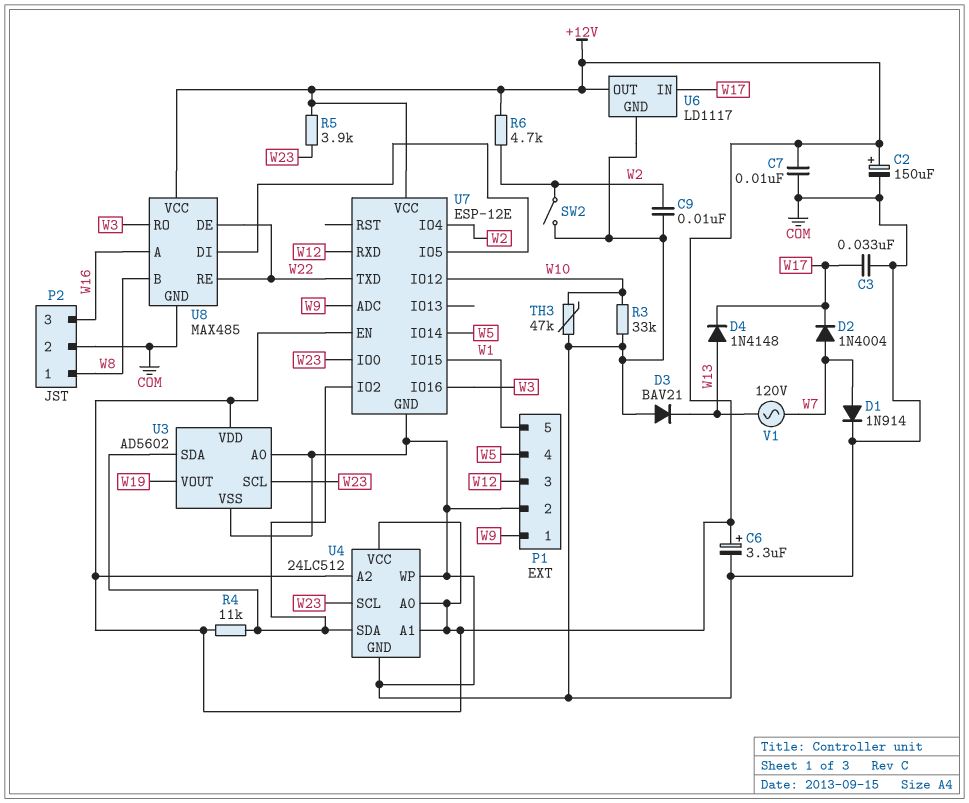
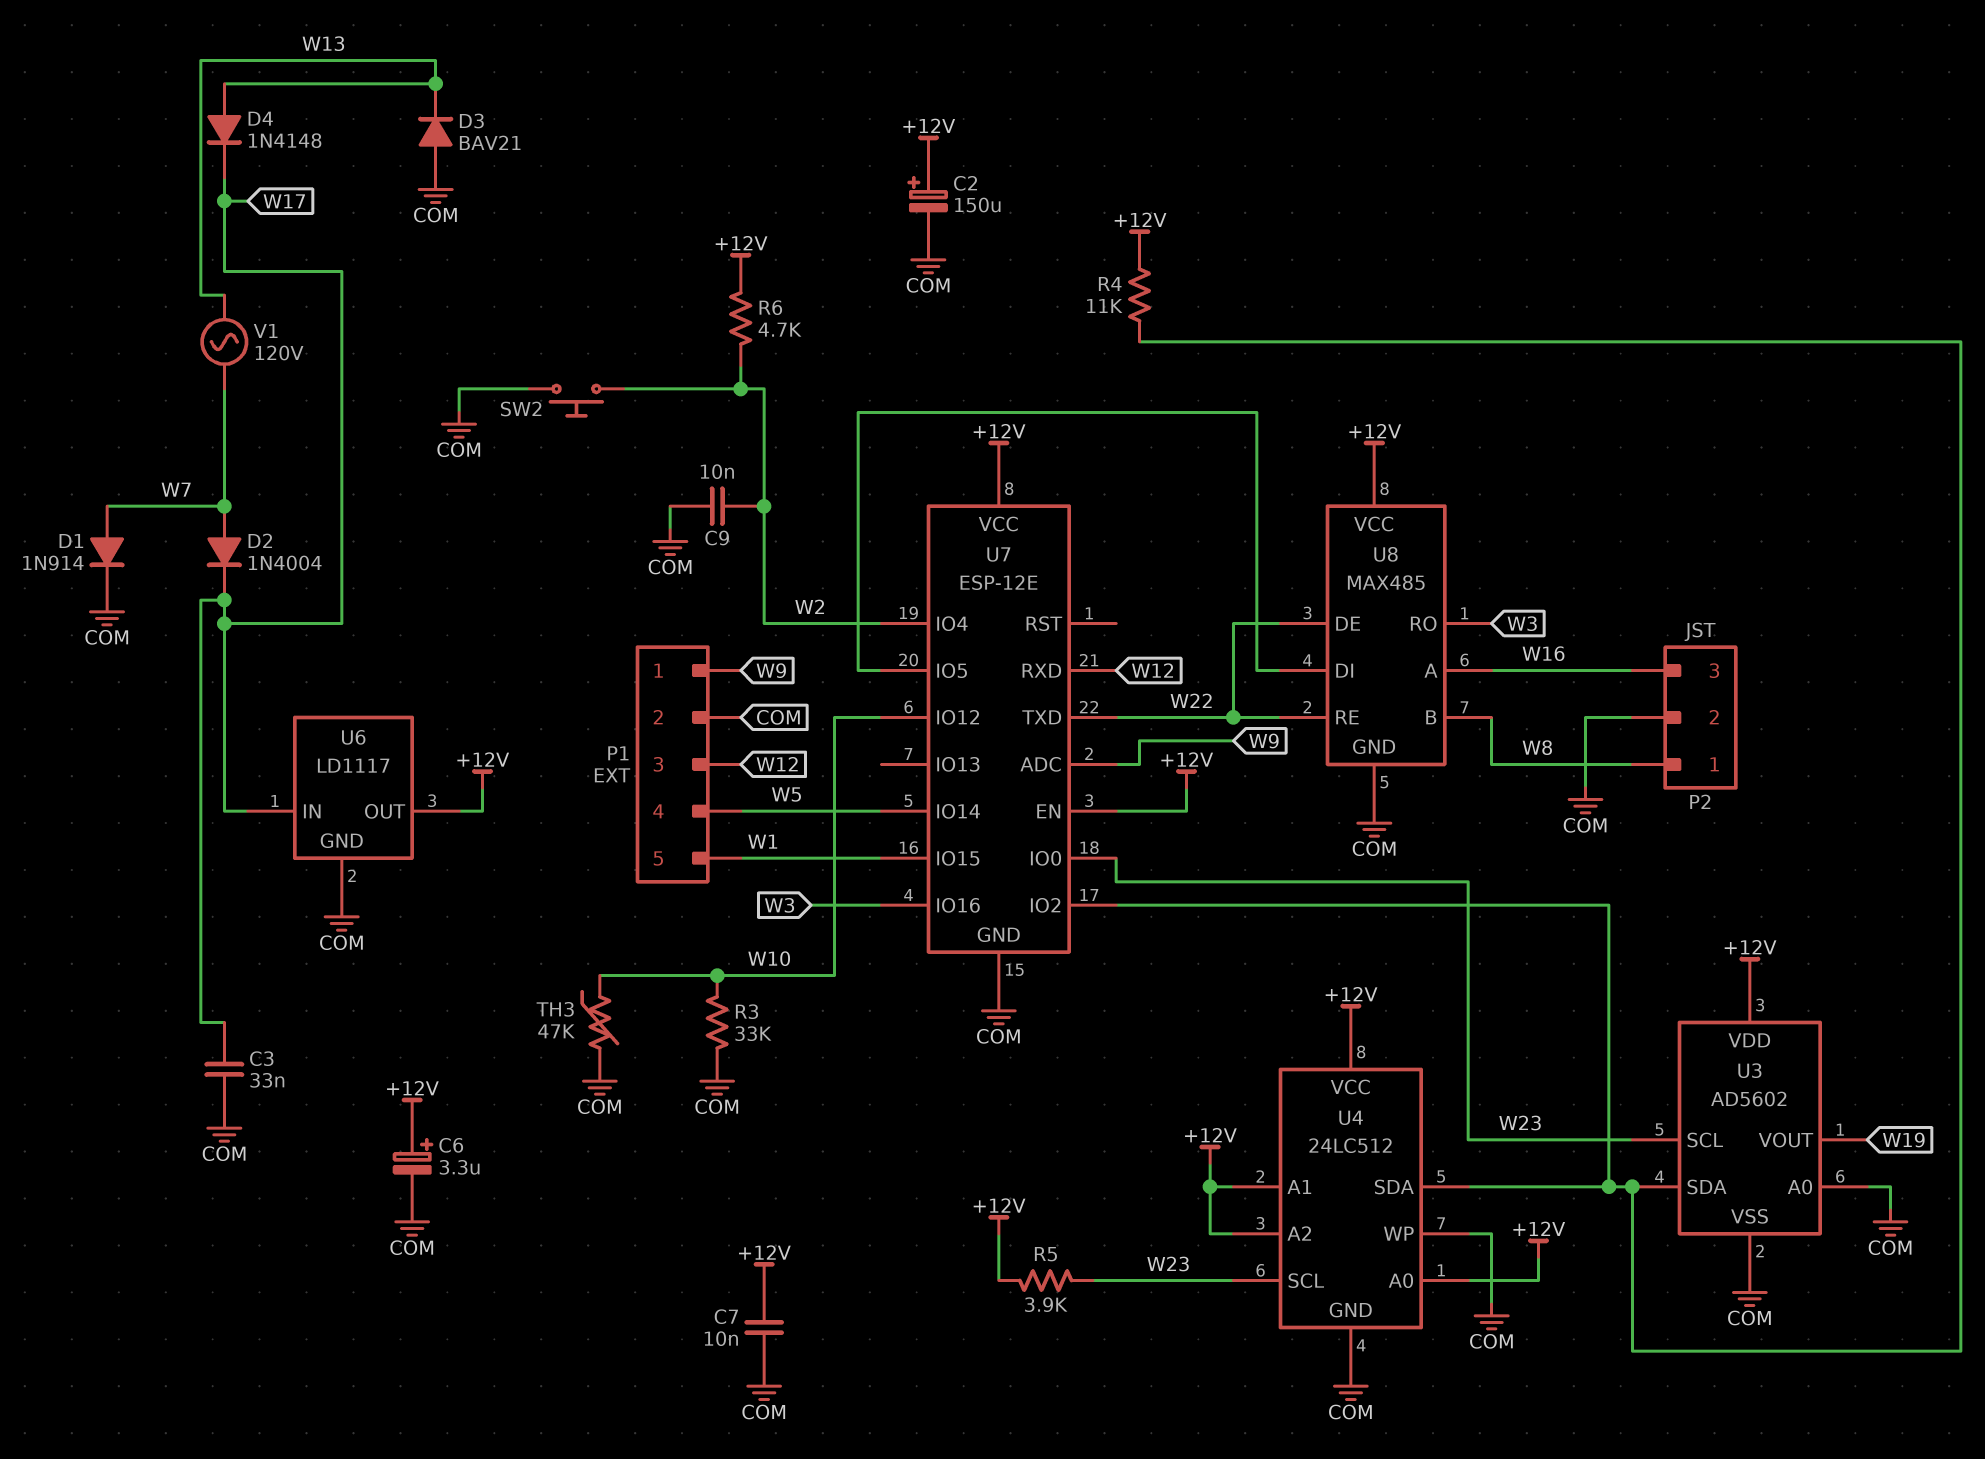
SW2: switch (COM, W2) -> button (COM, W2)

